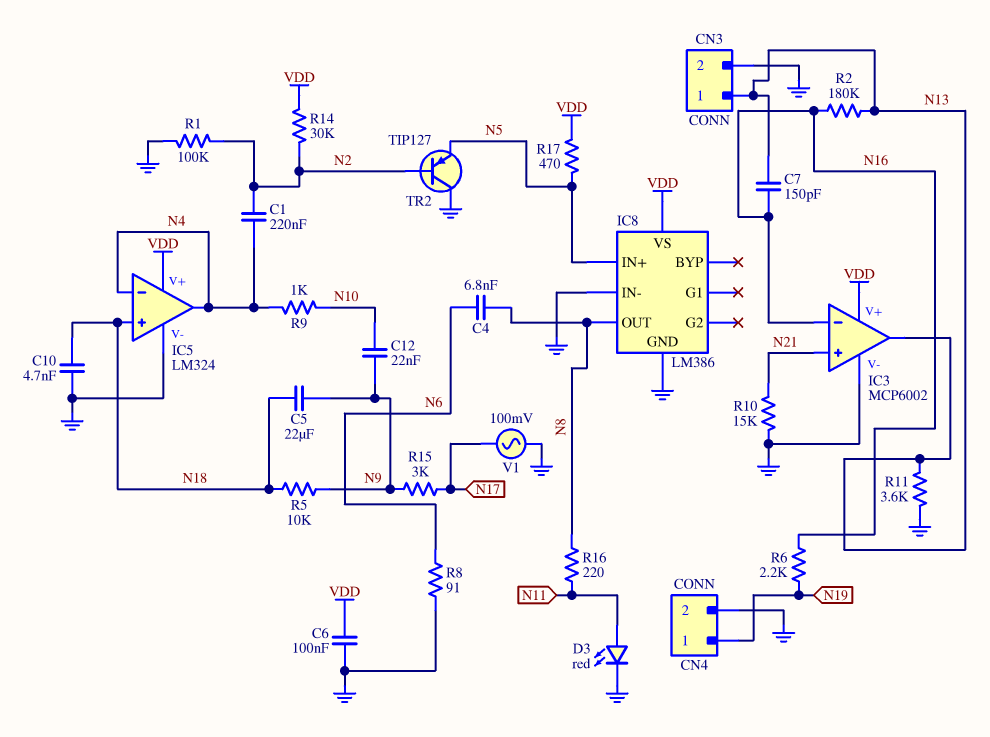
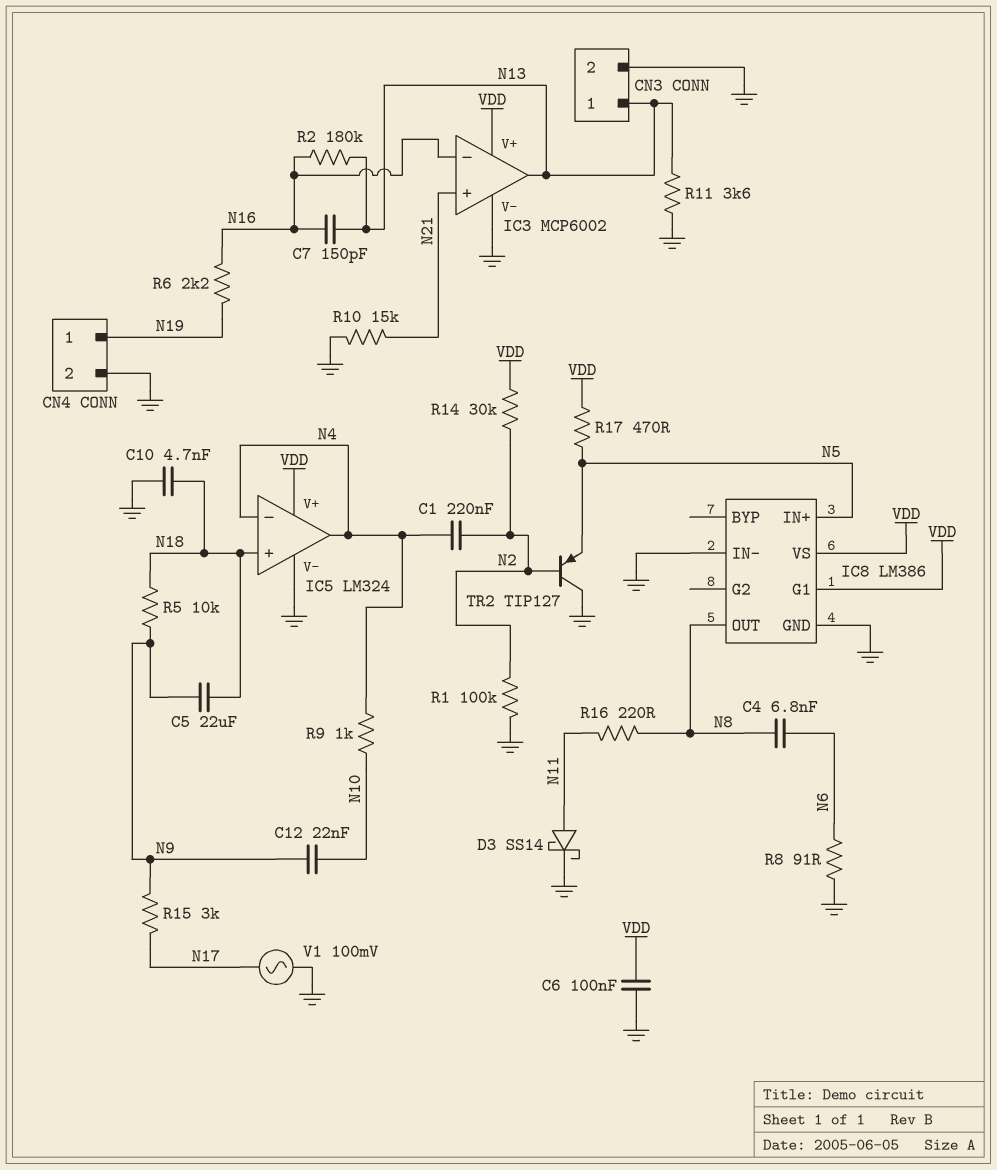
D3: LED red (A N11, K GND) -> schottky SS14 (A N11, K GND)
IC8 pin G1: none -> VDD

